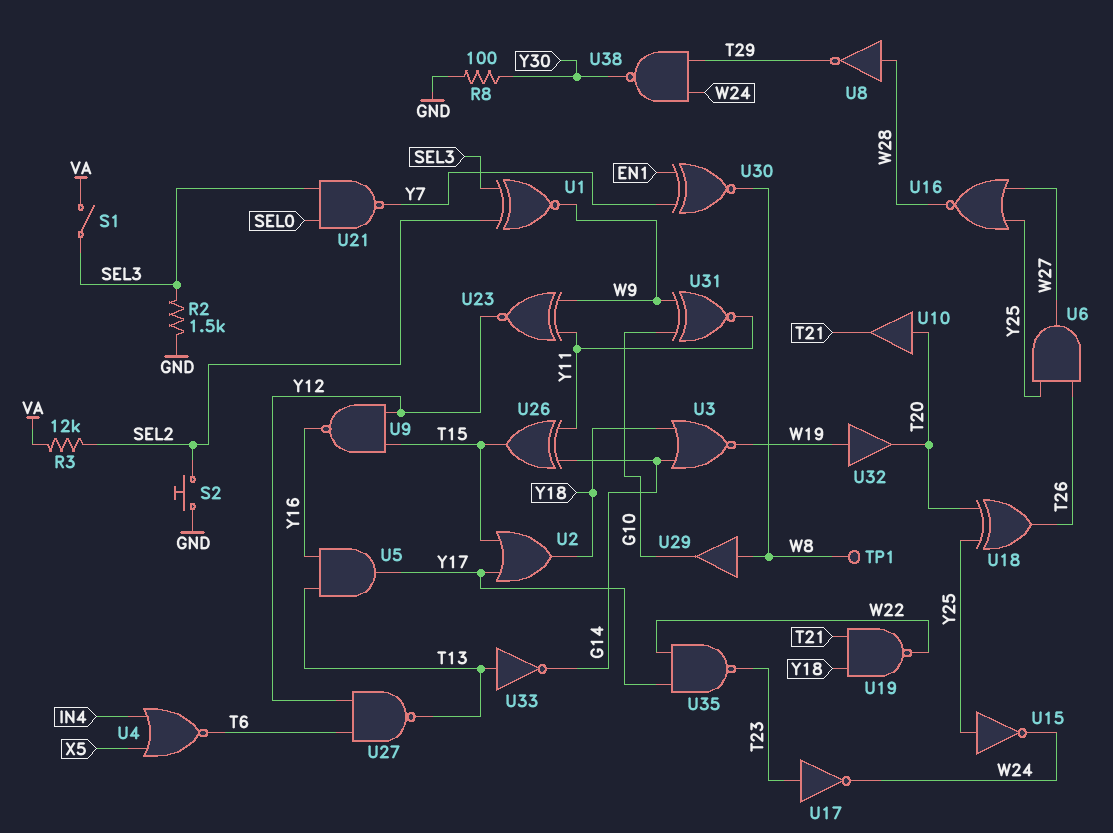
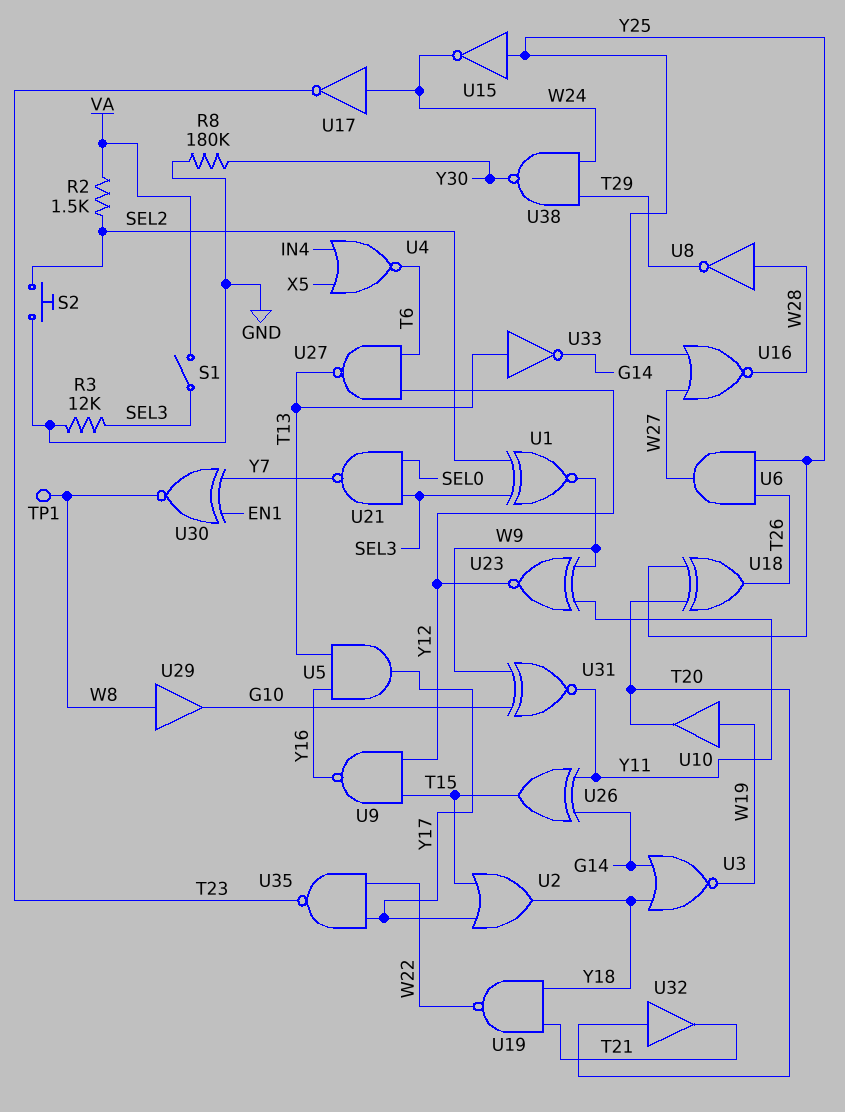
R2: 1.5k (GND, SEL3) -> 1.5k (SEL2, VA)
R3: 12k (SEL2, VA) -> 12k (GND, SEL3)
R8: 100 (GND, Y30) -> 180k (GND, Y30)
U10: buffer (in T20, out T21) -> buffer (in W19, out T20)
U17: NOT (in T23, out W24) -> NOT (in W24, out T23)
U32: buffer (in W19, out T20) -> buffer (in T20, out T21)

